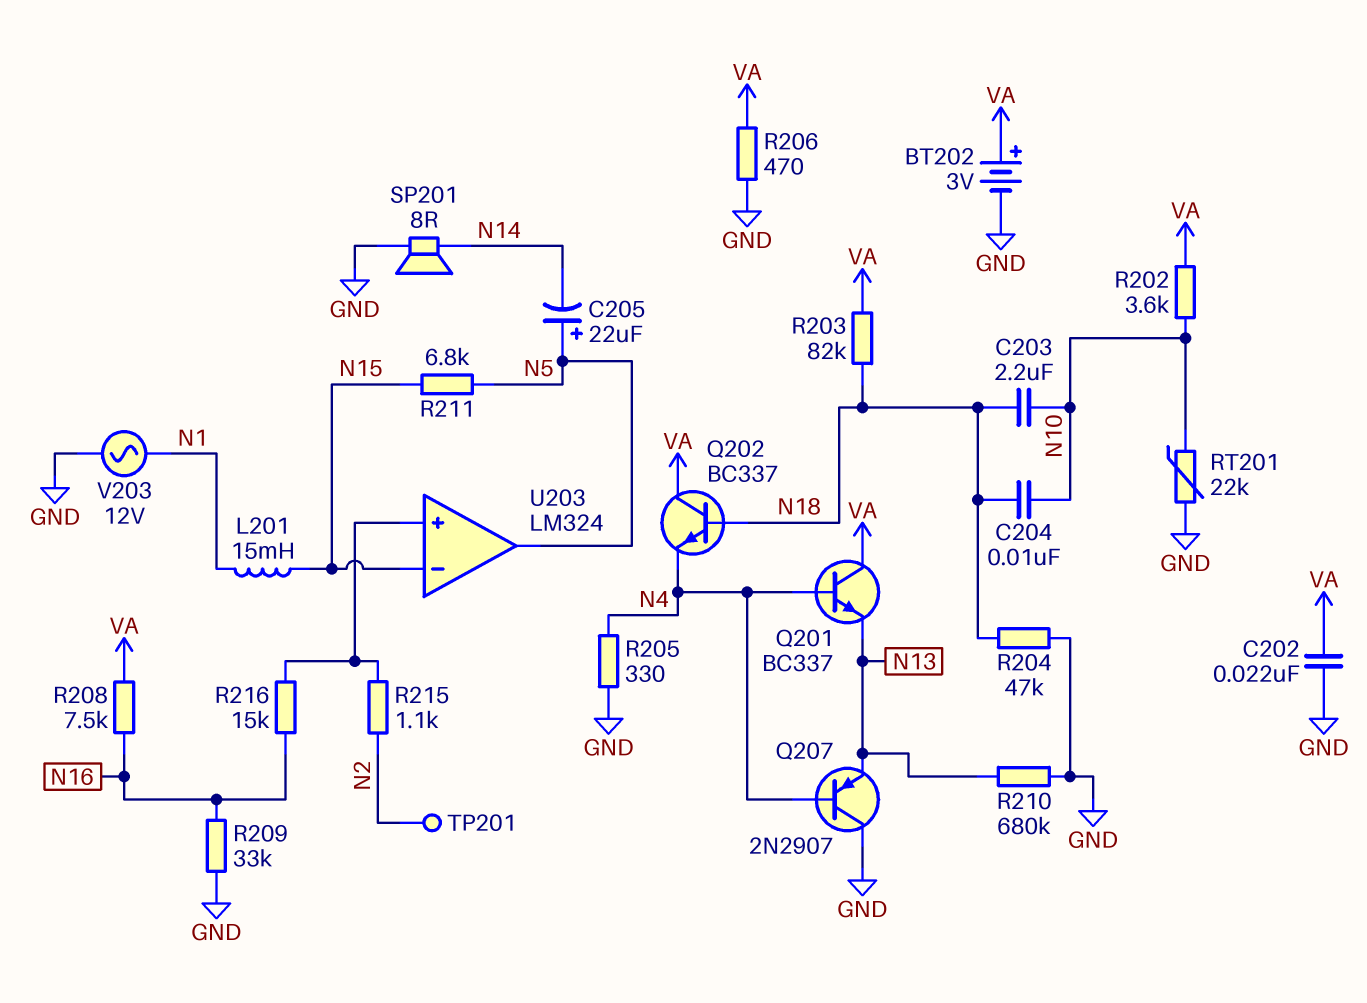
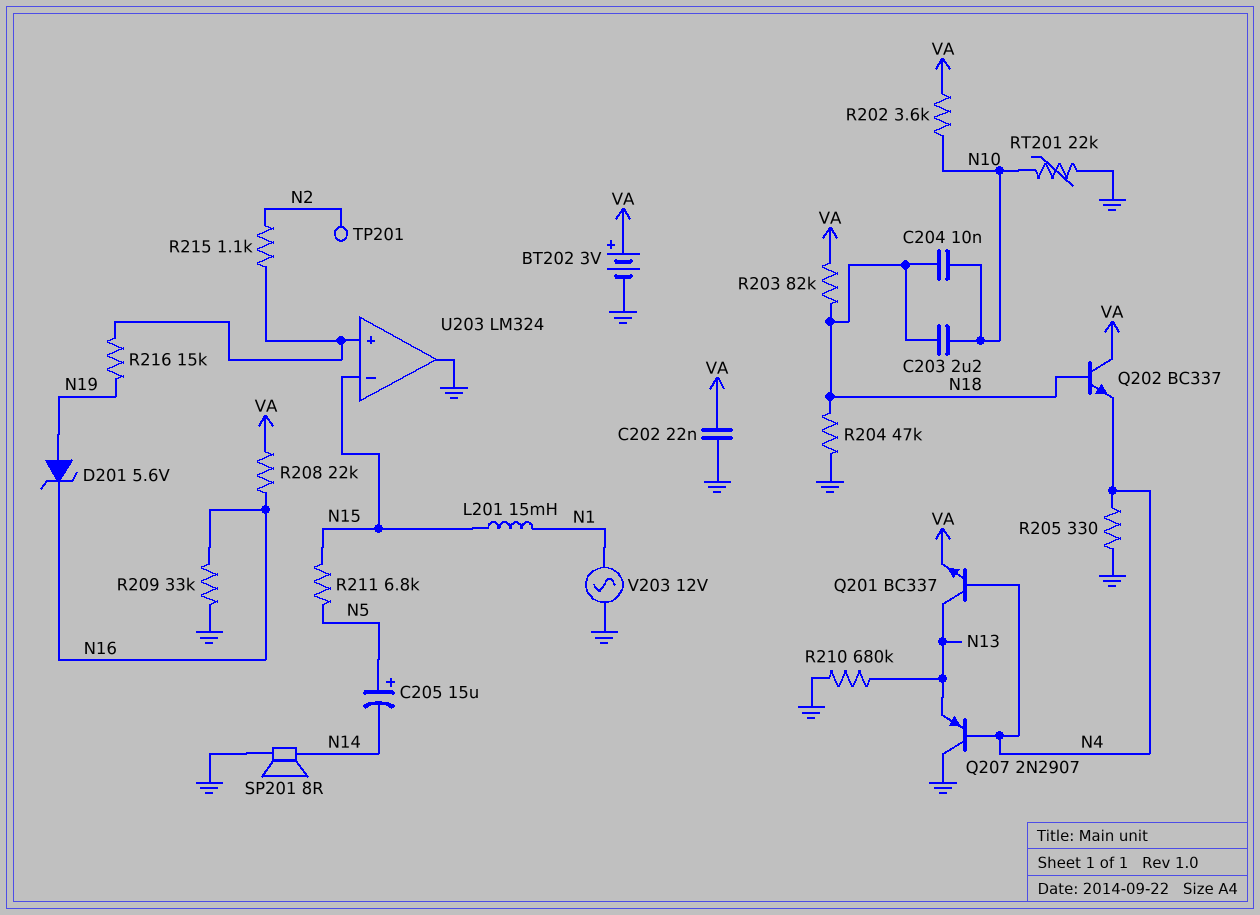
C205: 22uF (plus N5, minus N14) -> 15uF (plus N5, minus N14)
D201: none -> zener 5.6V (A N19, K N16)
Q201: NPN BC337 (B N4, C VA, E N13) -> NPN BC337 (B N4, C N13, E VA)
R206: 470 (GND, VA) -> none
R208: 7.5k (N16, VA) -> 22k (N16, VA)
R216: 15k (N16, U203/in+) -> 15k (N19, U203/in+)
U203 pin out: N5 -> GND

